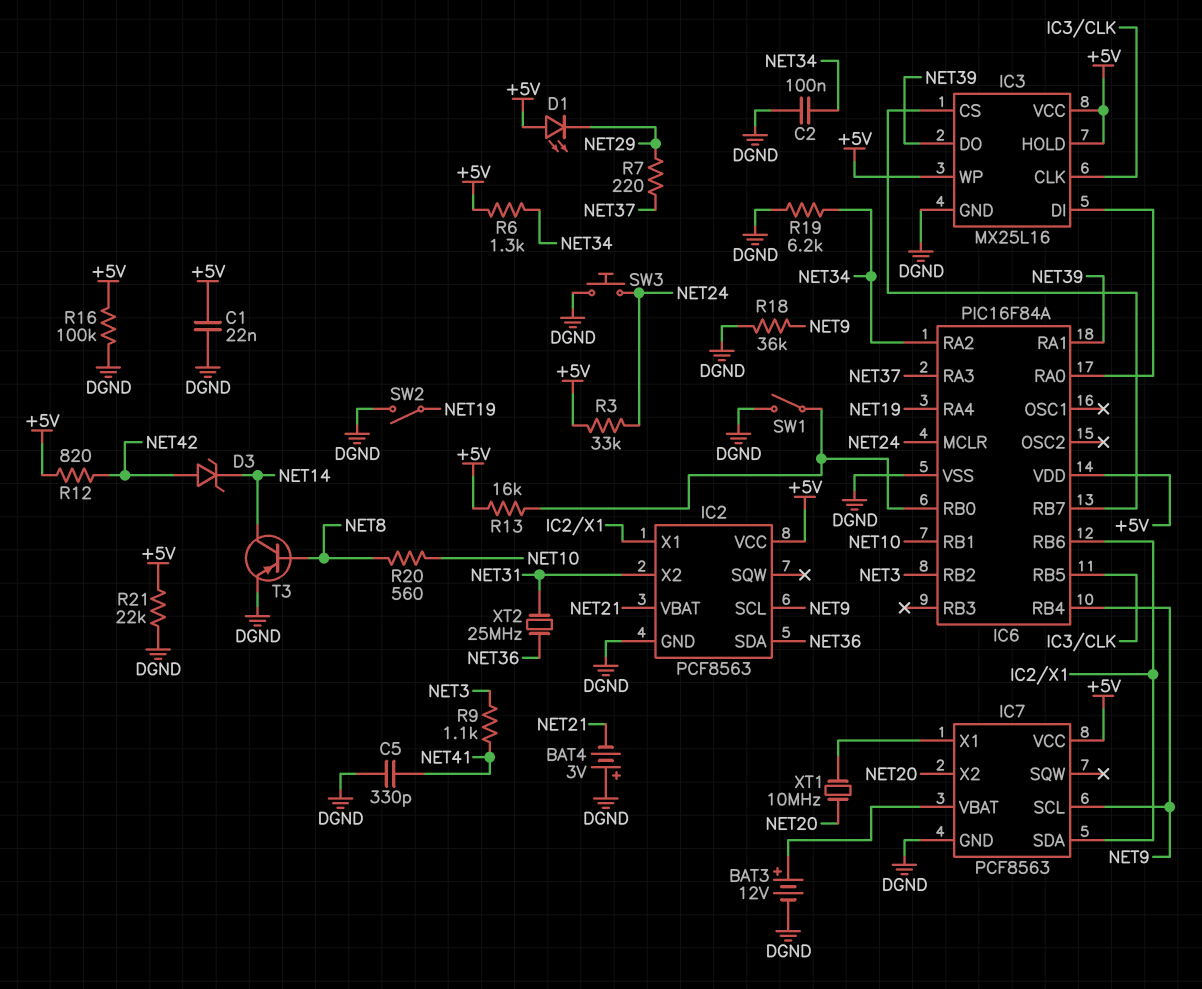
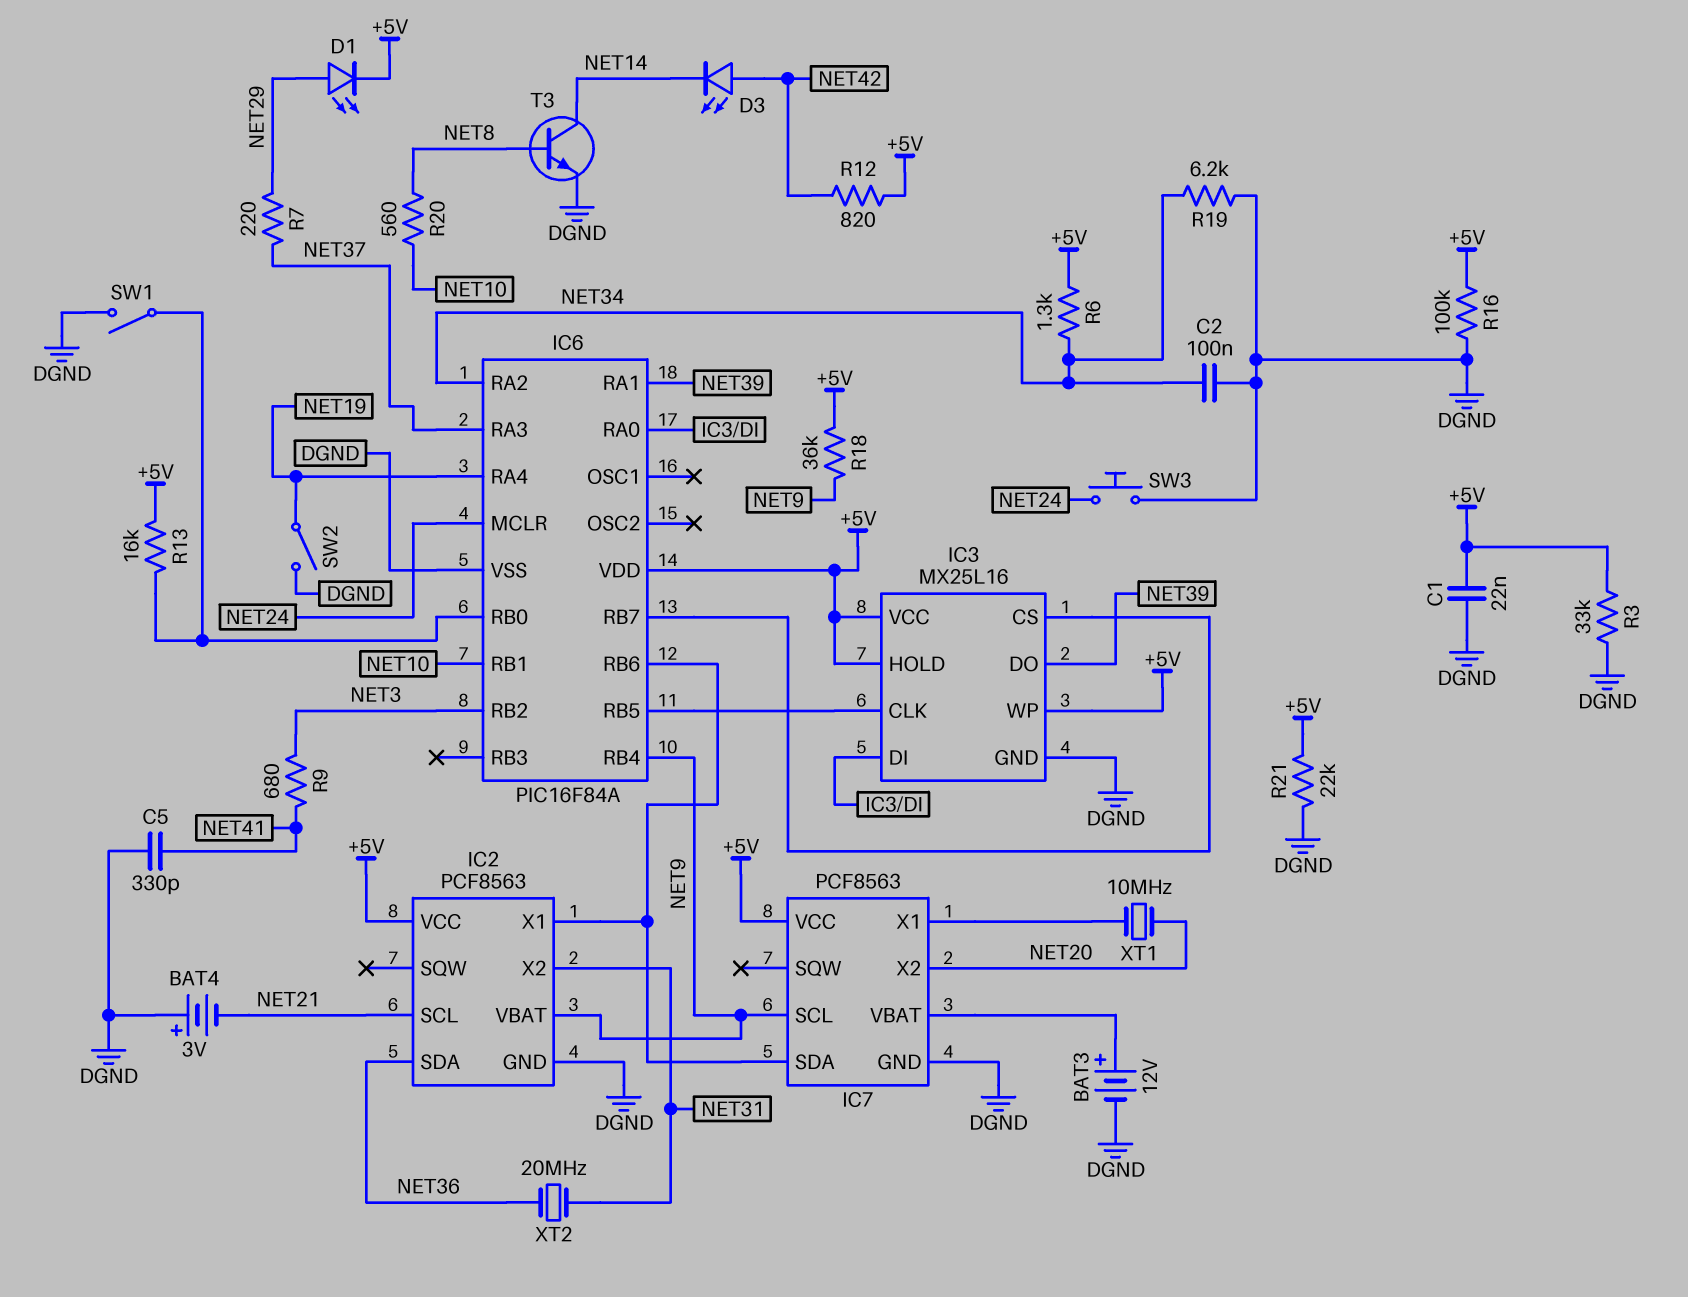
D1: LED (A +5V, K NET29) -> LED (A NET29, K +5V)
D3: zener (A NET42, K NET14) -> LED (A NET42, K NET14)
IC2 pin SCL: NET9 -> NET21
IC2 pin VBAT: NET21 -> NET9
R3: 33k (+5V, NET24) -> 33k (+5V, DGND)
R9: 1.1k (NET3, NET41) -> 680 (NET3, NET41)
R18: 36k (DGND, NET9) -> 36k (+5V, NET9)
T3: PNP (B NET8, C NET14, E DGND) -> NPN (B NET8, C NET14, E DGND)
XT2: 25MHz (NET31, NET36) -> 20MHz (NET31, NET36)

